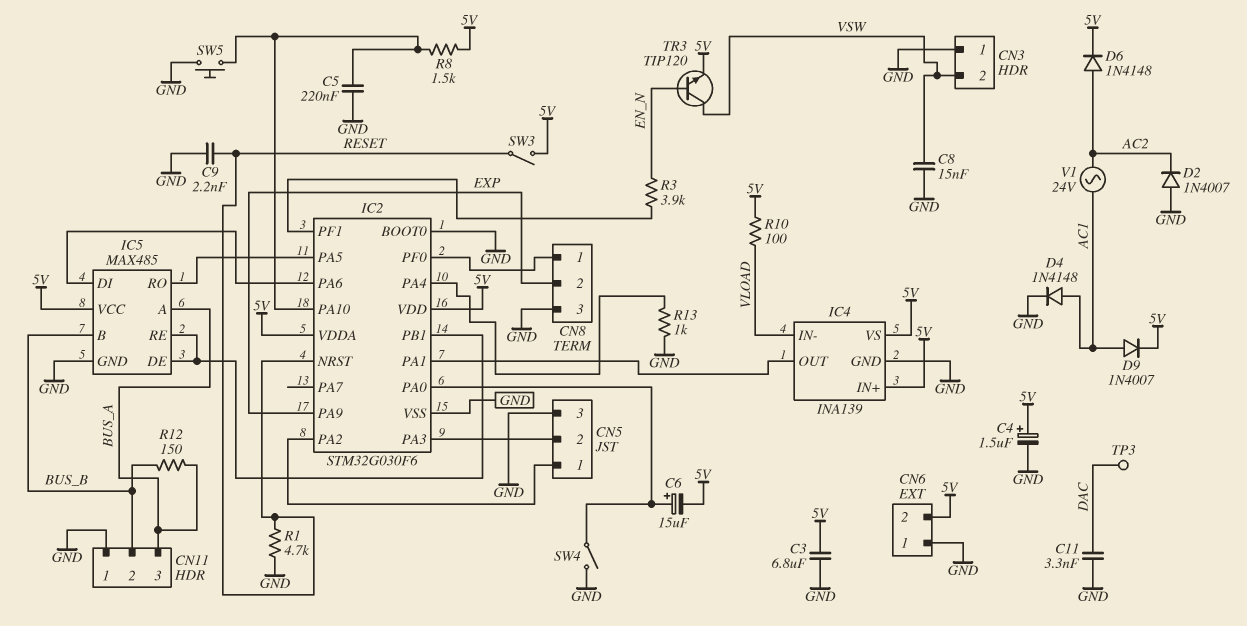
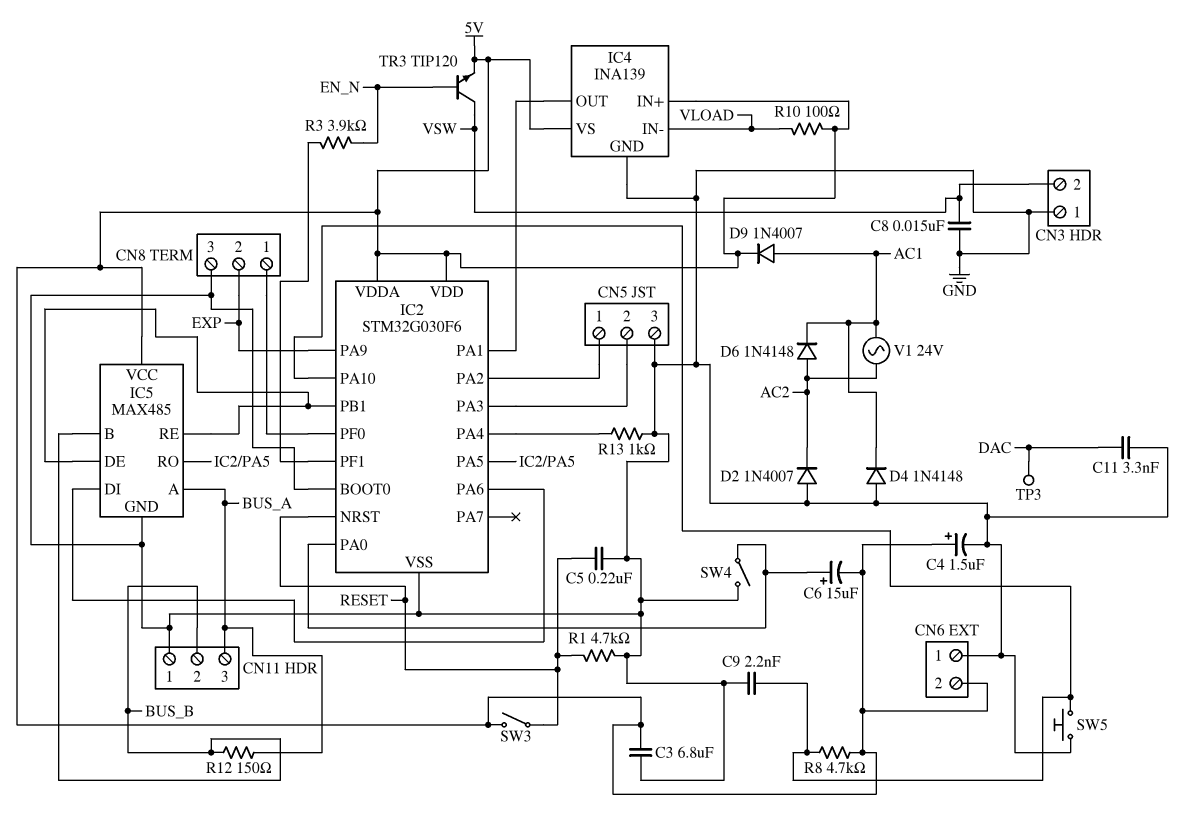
C5: 220nF (GND, IC2/PA10) -> 220nF (GND, RESET)
C9: 2.2nF (GND, RESET) -> 2.2nF (GND, IC2/PA10)
D4: diode 1N4148 (A AC1, K GND) -> diode 1N4148 (A GND, K AC1)
D6: diode 1N4148 (A AC2, K 5V) -> diode 1N4148 (A AC2, K AC1)
R8: 1.5k (5V, IC2/PA10) -> 4.7k (5V, IC2/PA10)

